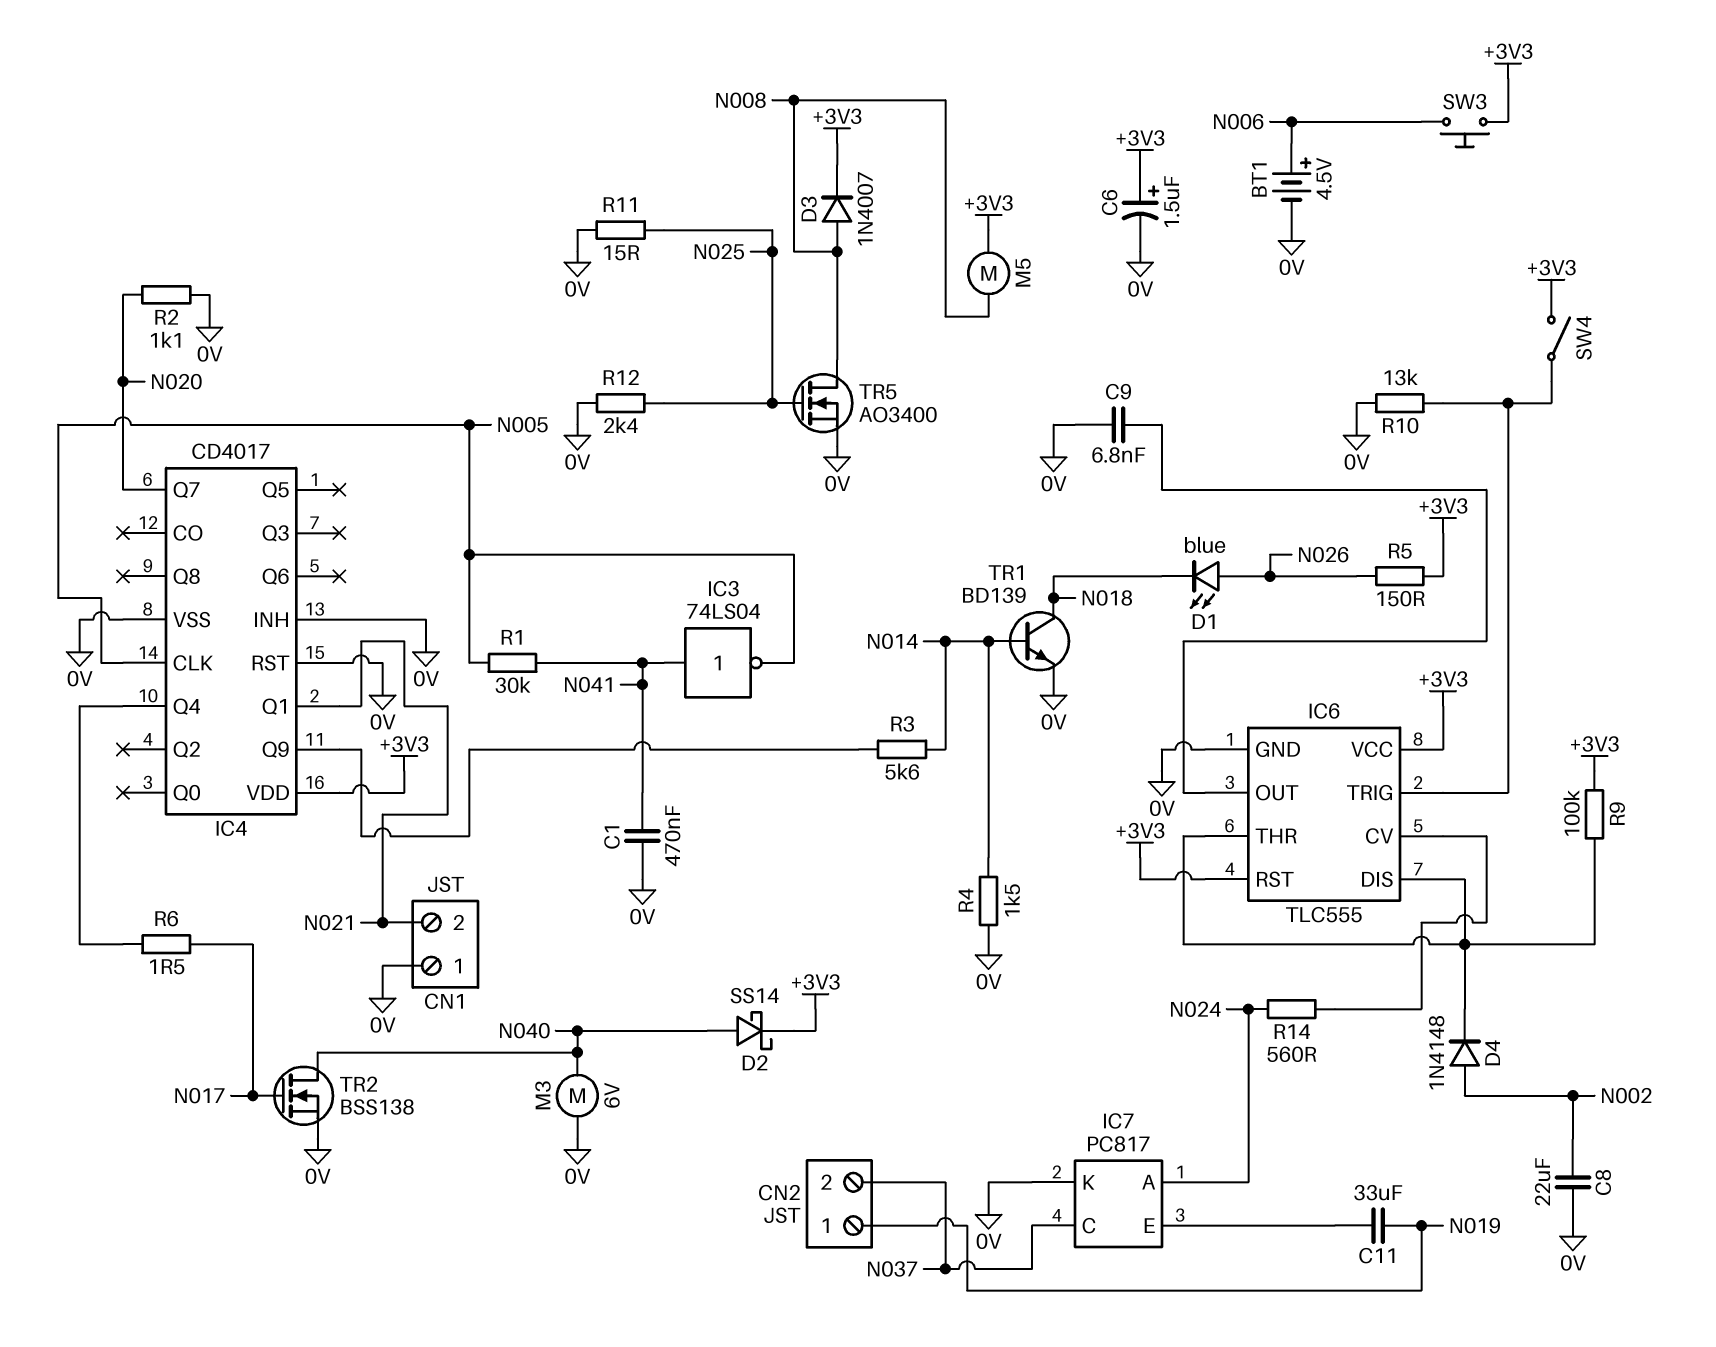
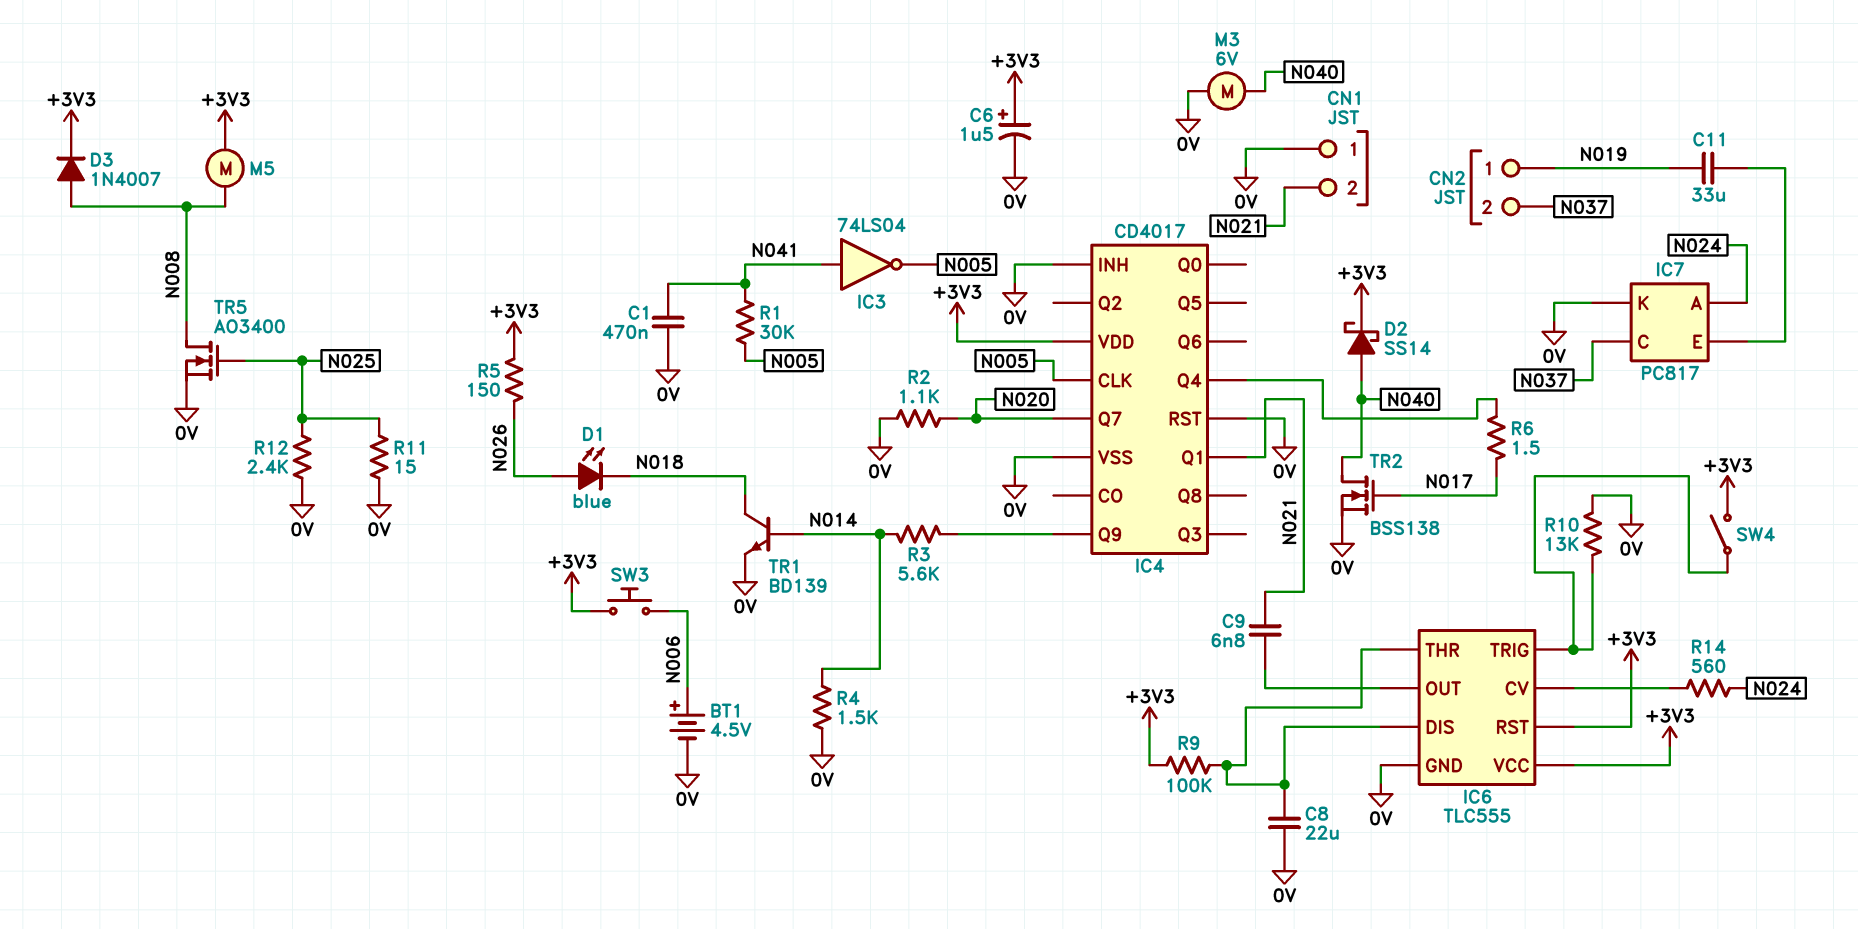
C8: 22uF (0V, N002) -> 22uF (0V, IC6/DIS)
C9: 6.8nF (0V, IC6/OUT) -> 6.8nF (IC6/OUT, N021)
D4: diode 1N4148 (A N002, K IC6/DIS) -> none

